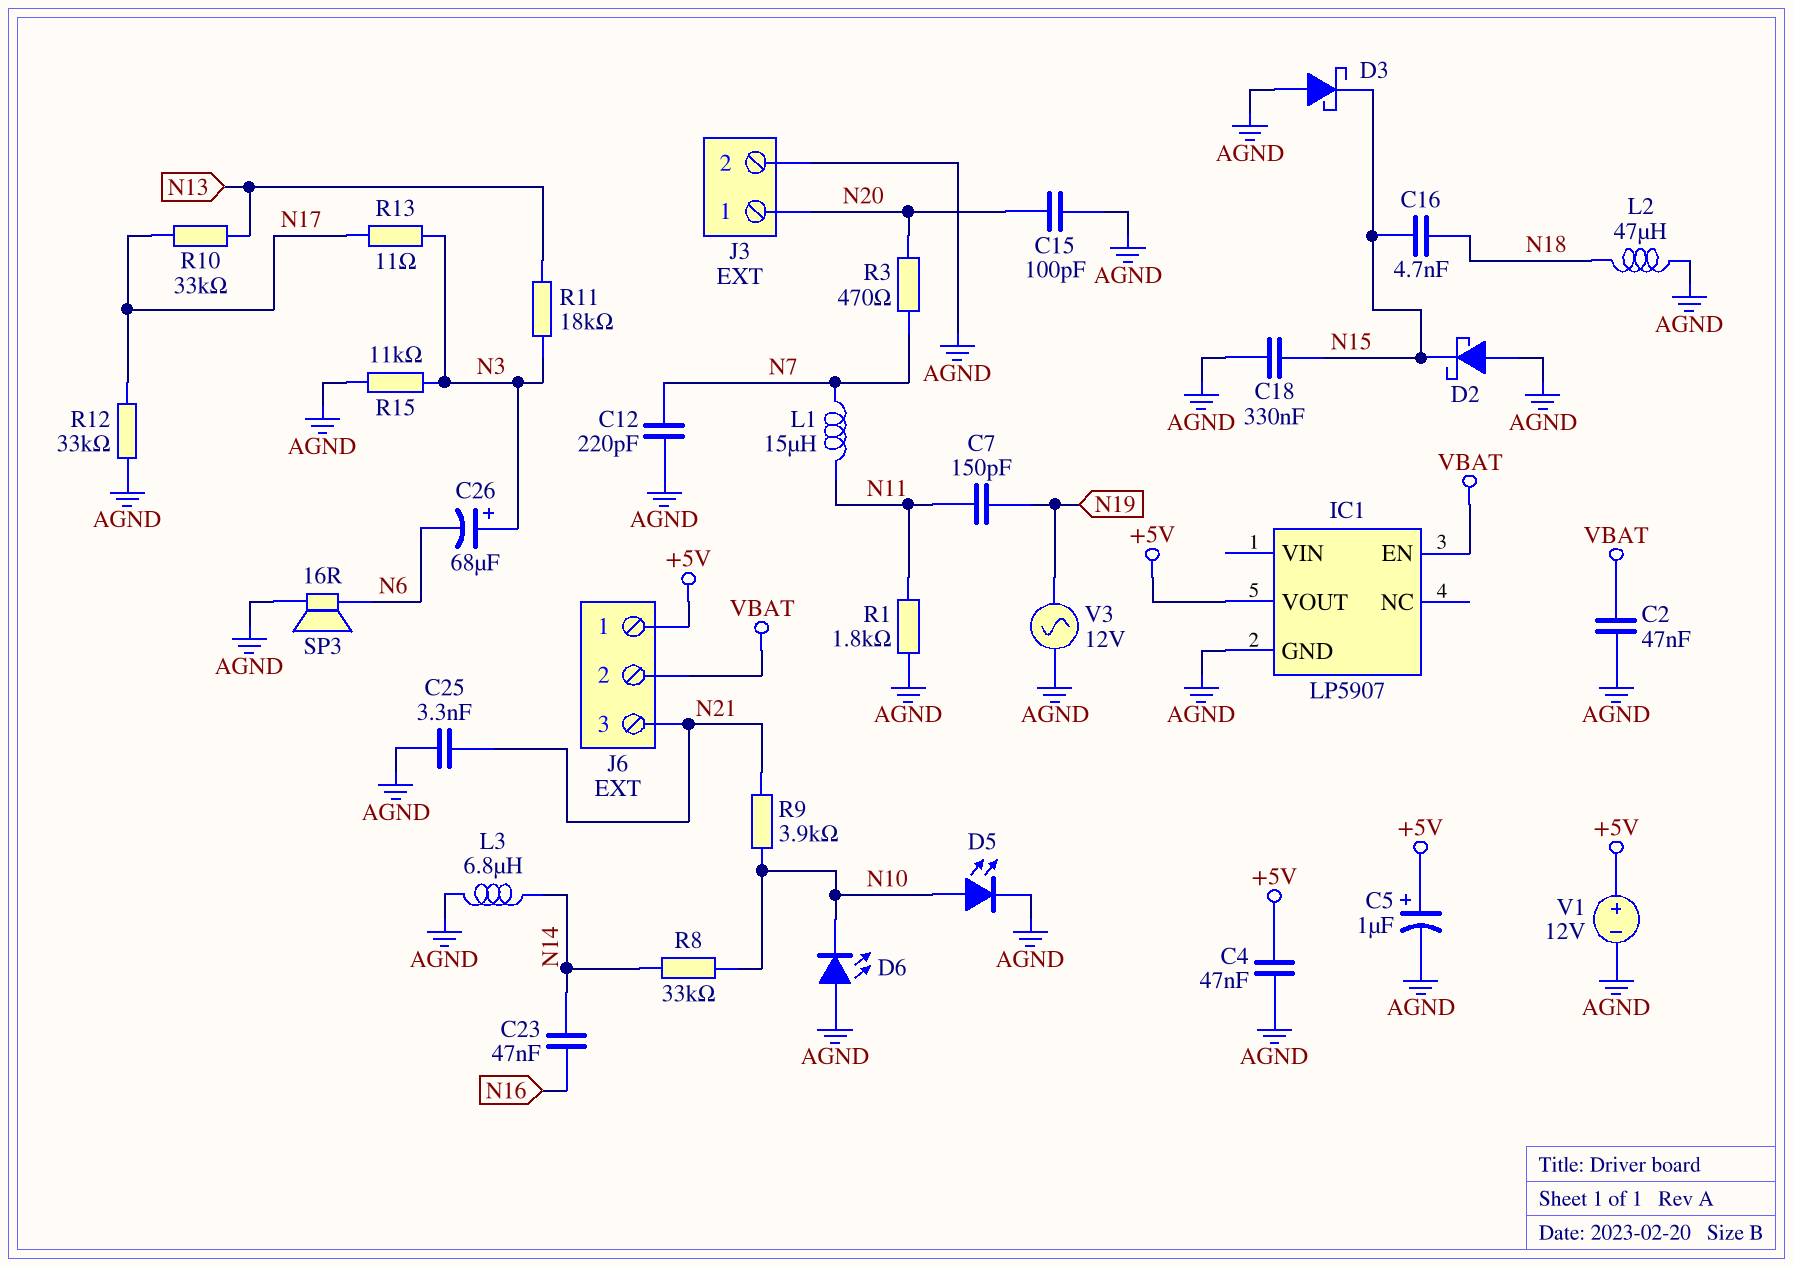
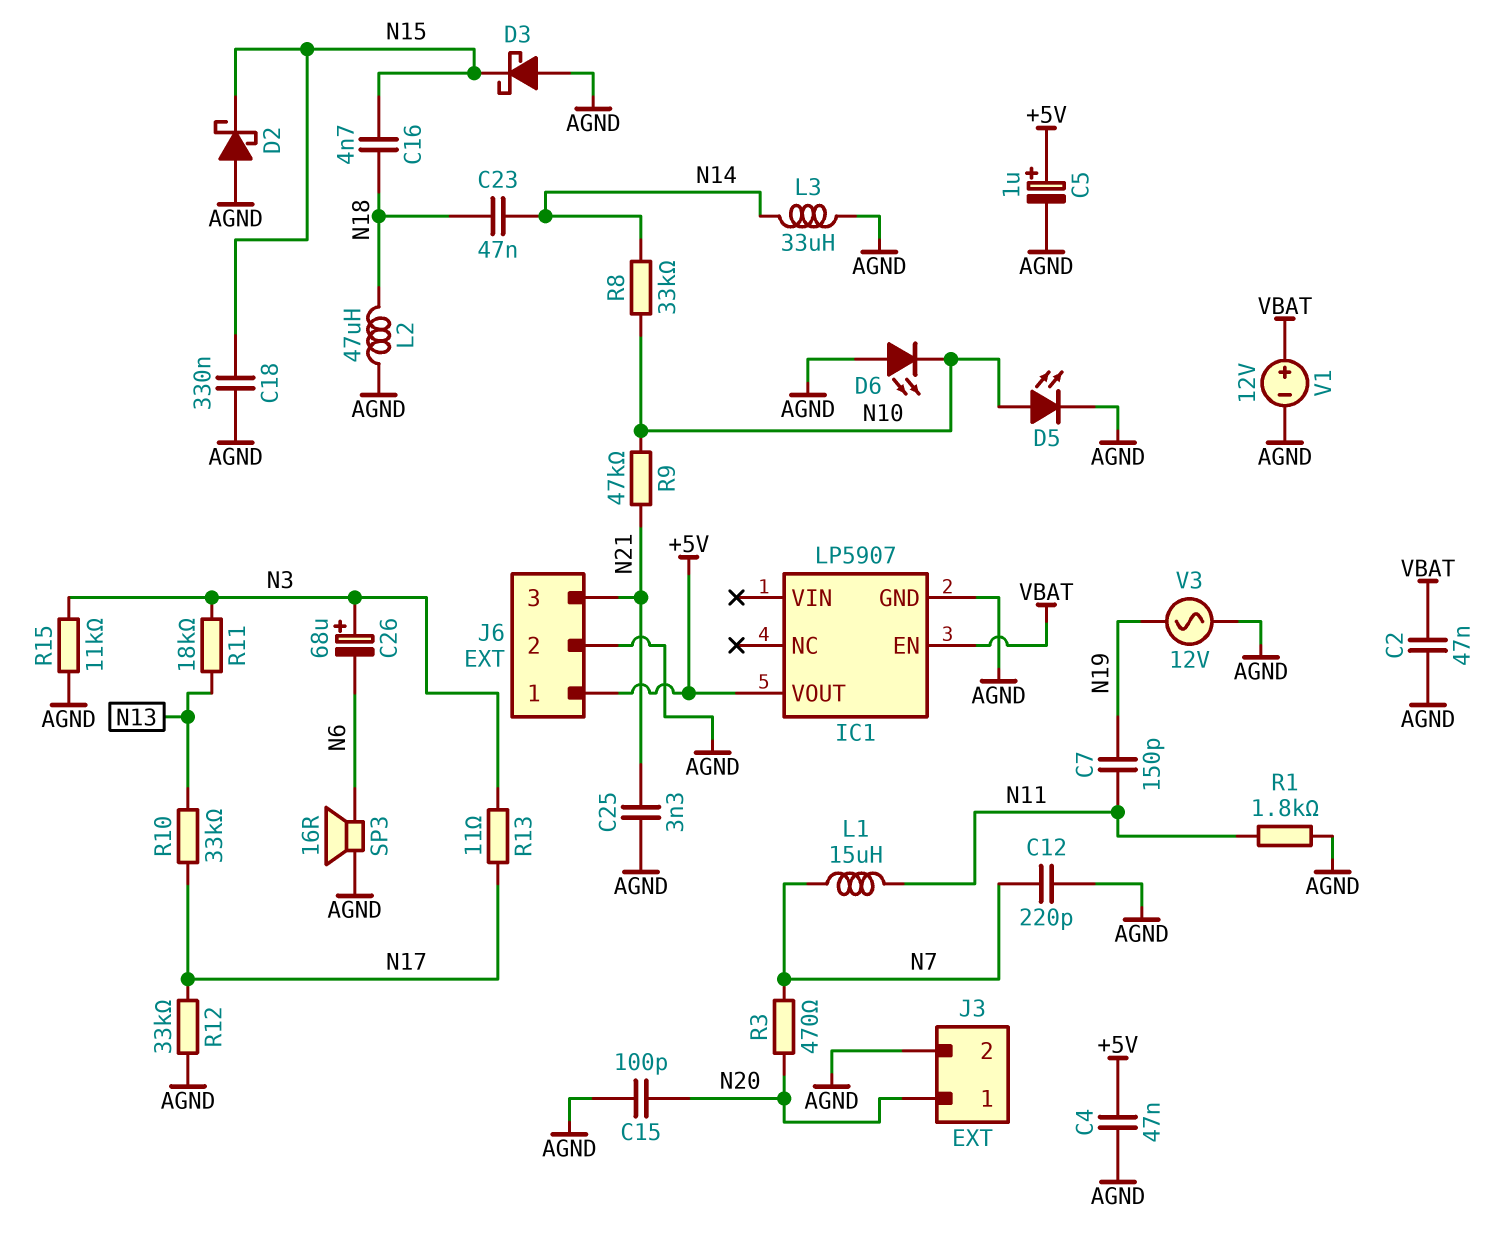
C23: 47nF (N14, N16) -> 47nF (N14, N18)
J6 pin 2: VBAT -> AGND
L3: 6.8uH (AGND, N14) -> 33uH (AGND, N14)
R9: 3.9k (N10, N21) -> 47k (N10, N21)
V1: 12V (plus +5V, minus AGND) -> 12V (plus VBAT, minus AGND)

